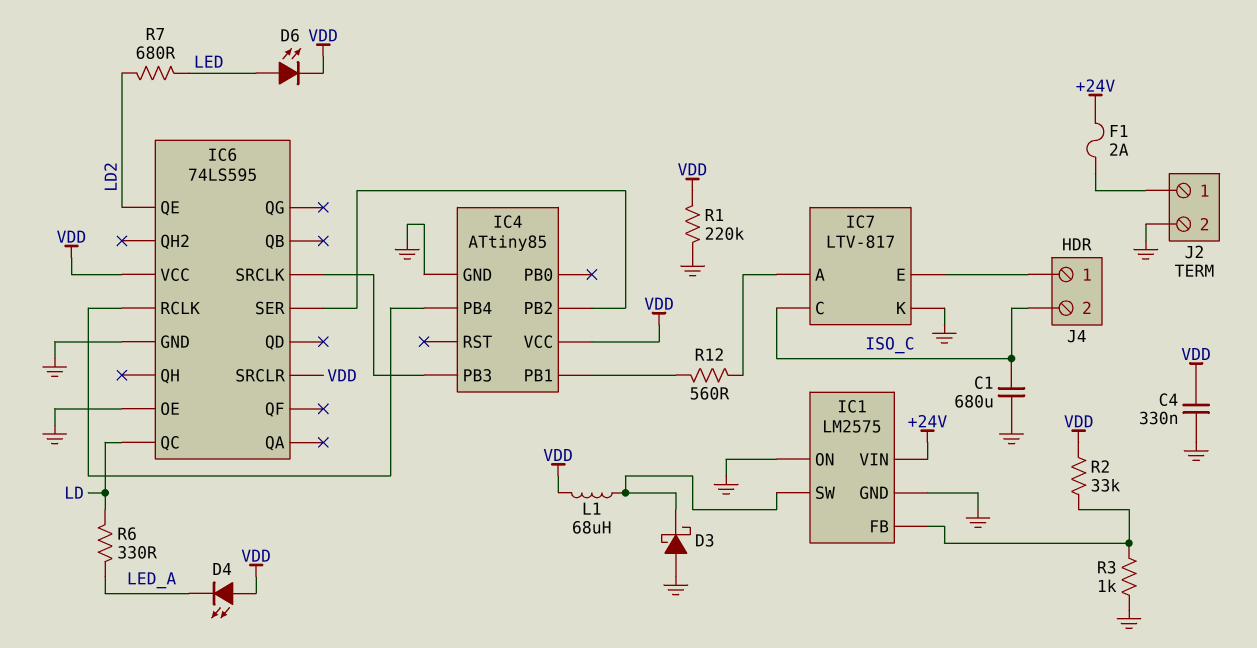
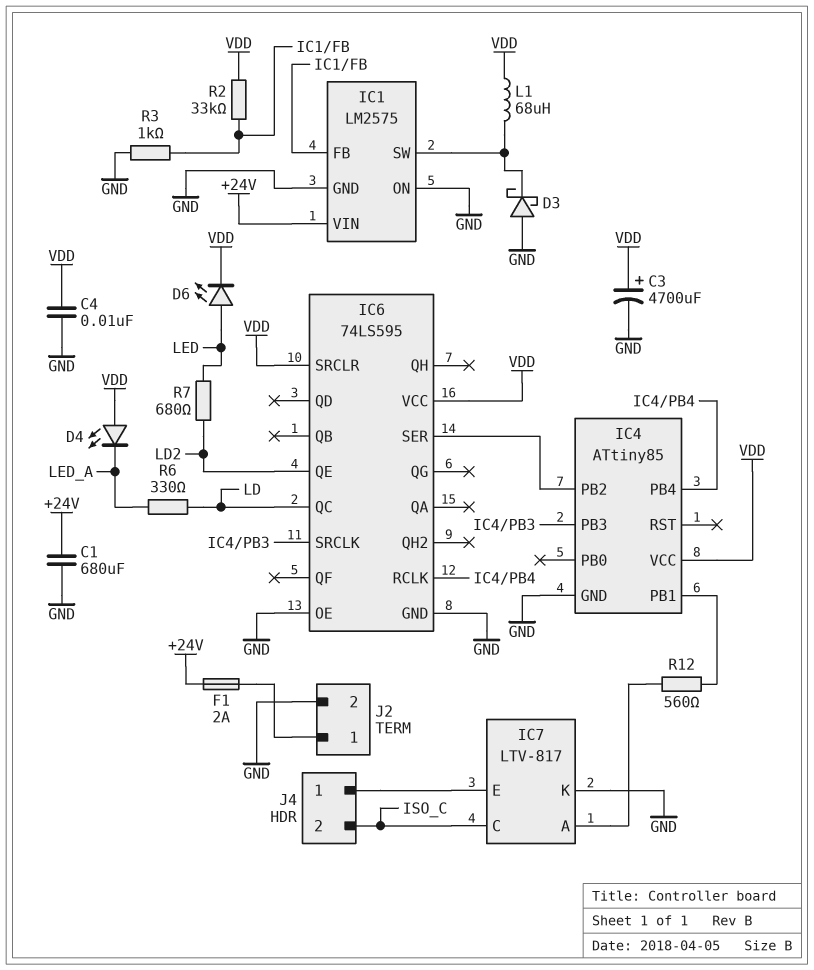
C1: 680uF (GND, ISO_C) -> 680uF (+24V, GND)
C3: none -> 4700uF (plus VDD, minus GND)
C4: 330nF (GND, VDD) -> 10nF (GND, VDD)
R1: 220k (GND, VDD) -> none

